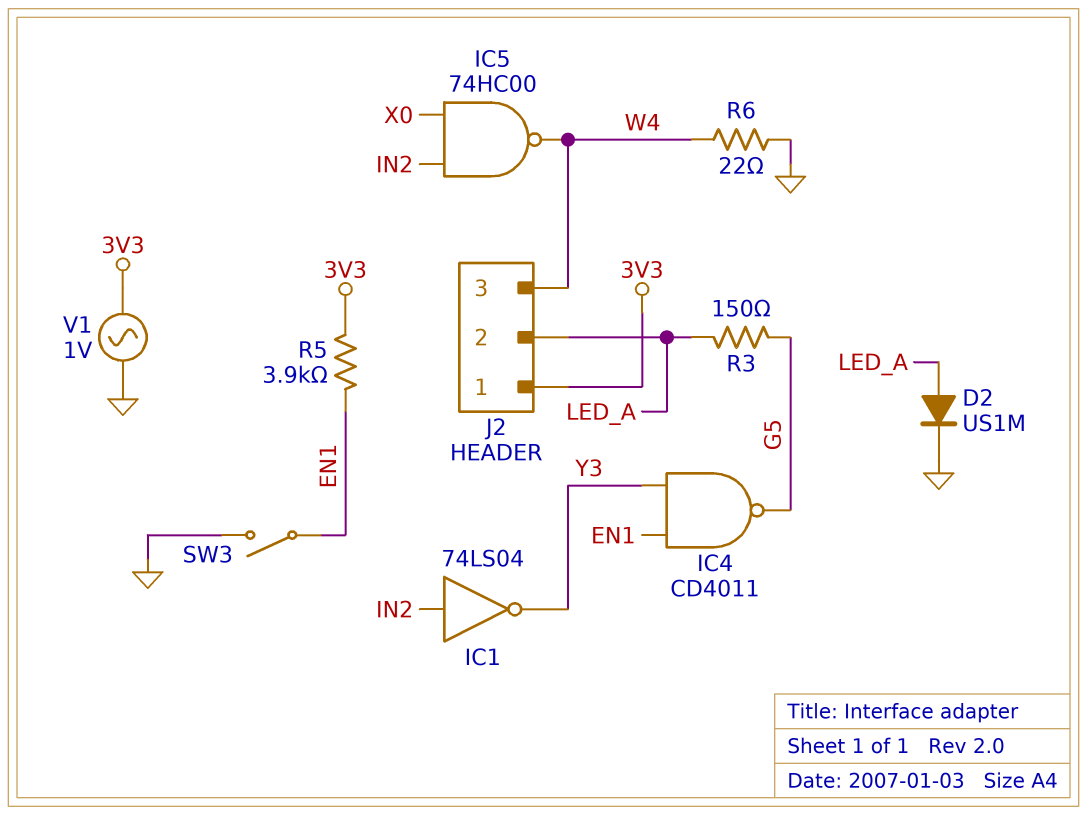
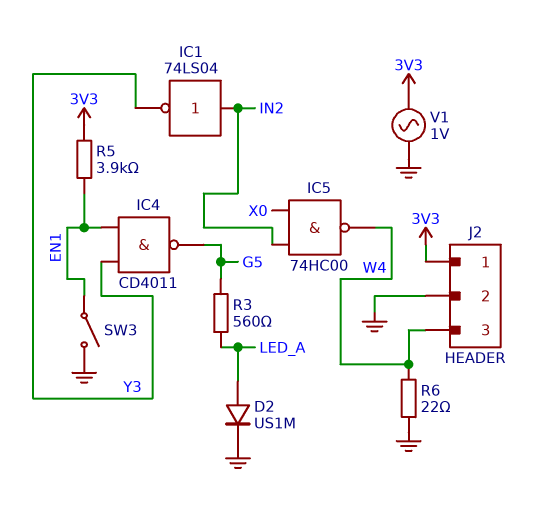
J2 pin 2: LED_A -> GND
R3: 150 (G5, LED_A) -> 560 (G5, LED_A)

